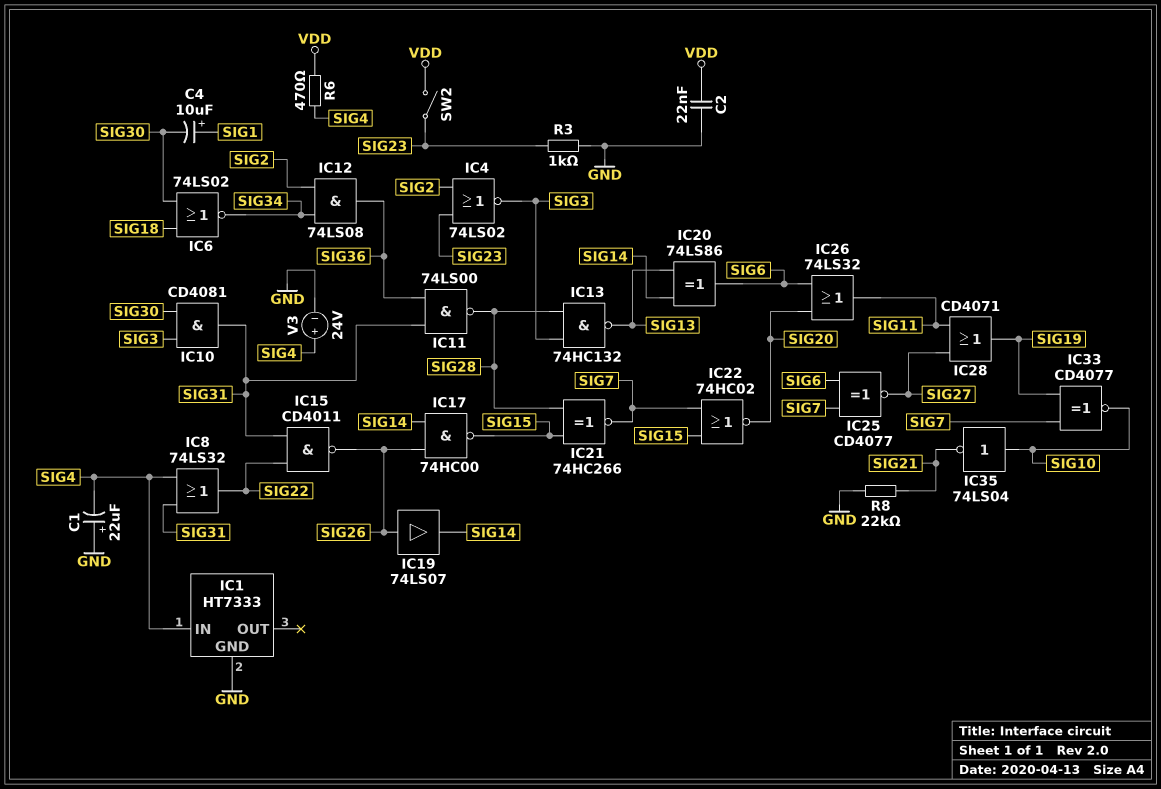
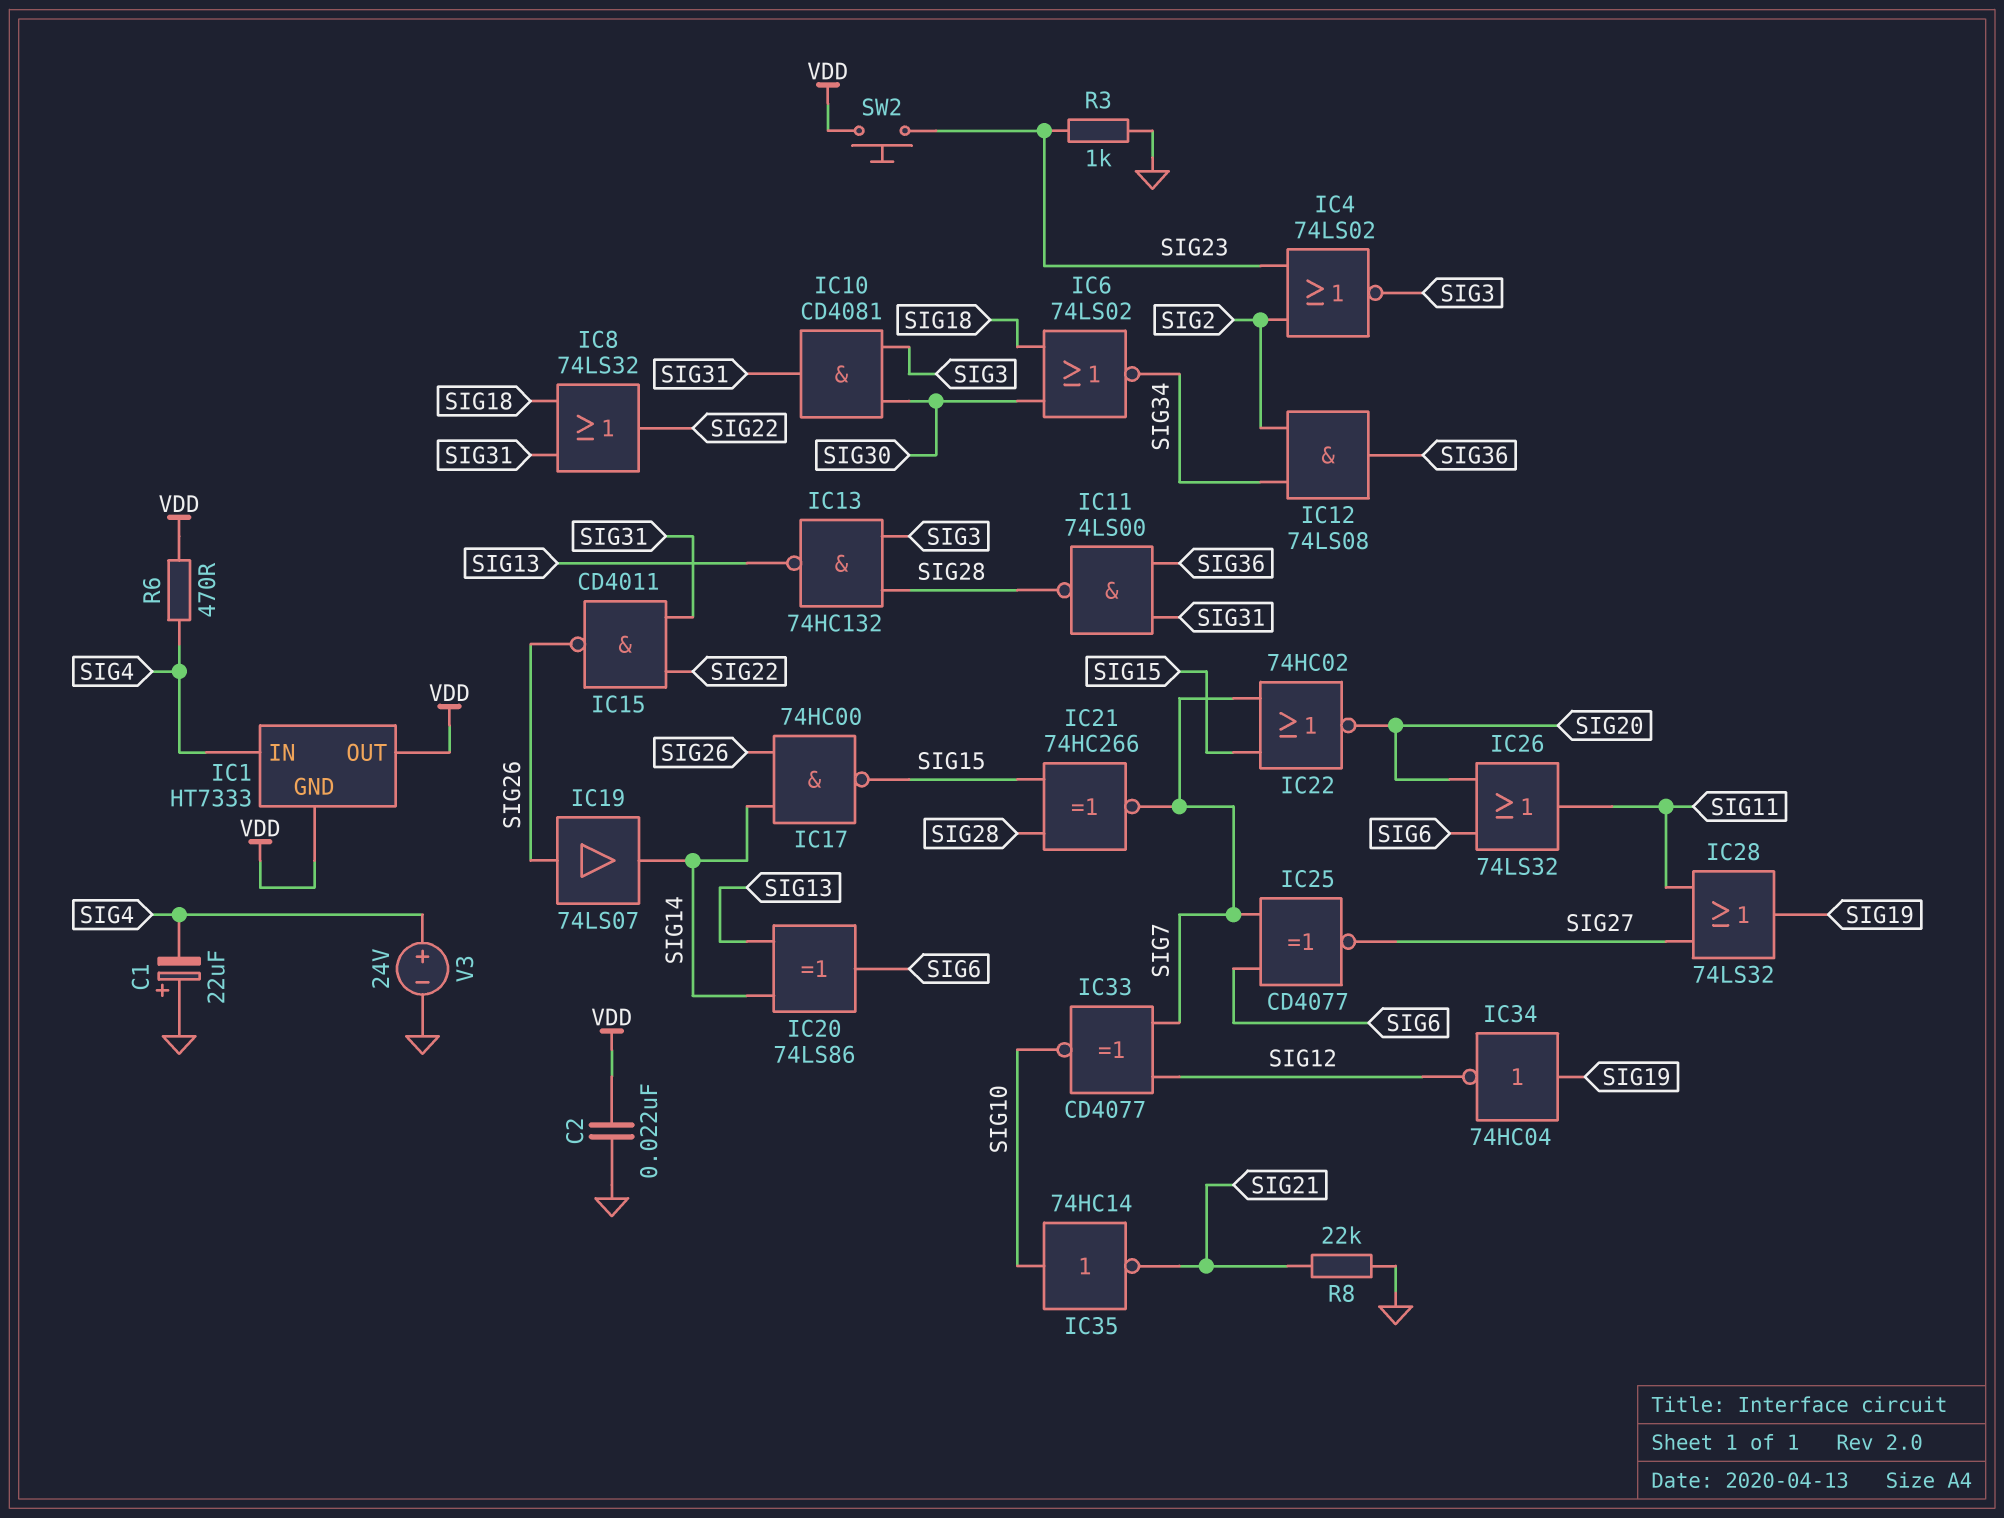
C4: 10uF (plus SIG1, minus SIG30) -> none
IC1 pin GND: GND -> VDD
IC1 pin OUT: none -> VDD
IC8: OR 74LS32 (in SIG4, in SIG31, out SIG22) -> OR 74LS32 (in SIG18, in SIG31, out SIG22)
IC28: OR CD4071 (in SIG11, in SIG27, out SIG19) -> OR 74LS32 (in SIG11, in SIG27, out SIG19)
IC33: XNOR CD4077 (in SIG7, in SIG19, out SIG10) -> XNOR CD4077 (in SIG7, in SIG12, out SIG10)
IC34: none -> NOT 74HC04 (in SIG19, out SIG12)
IC35: NOT 74LS04 (in SIG10, out SIG21) -> NOT 74HC14 (in SIG10, out SIG21)
SW2: switch (SIG23, VDD) -> button (SIG23, VDD)

